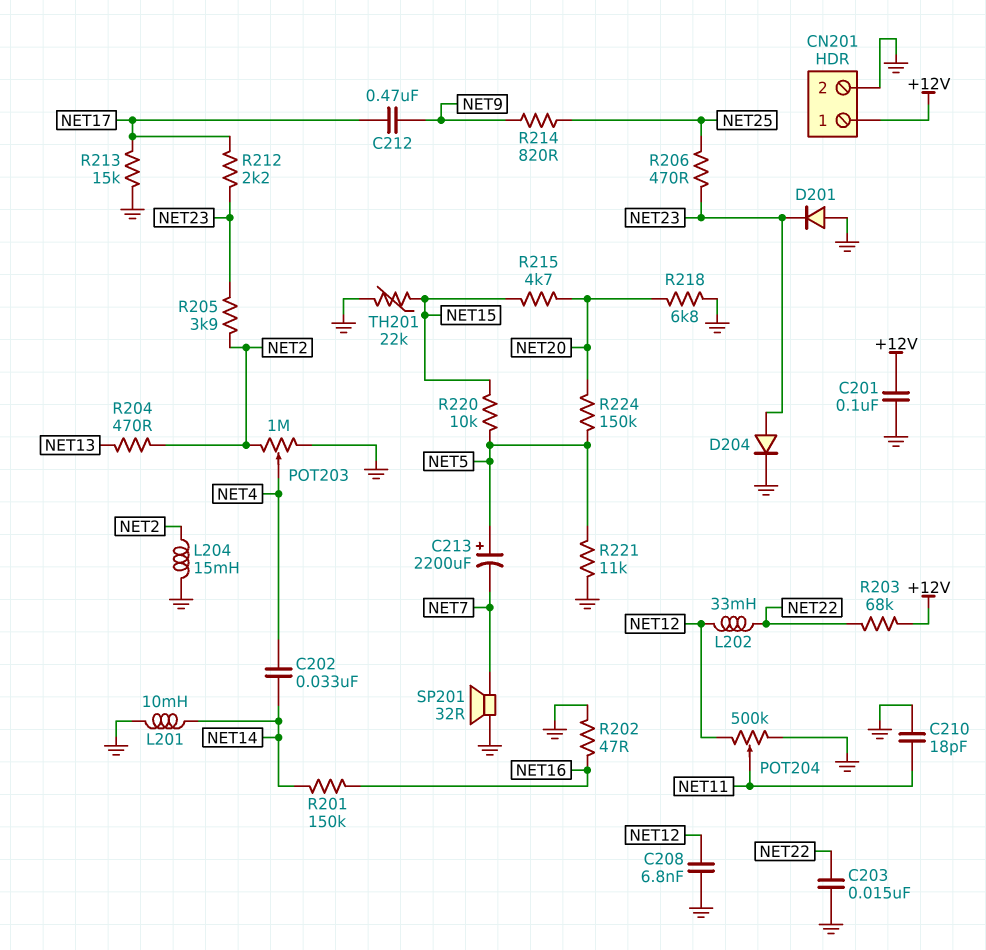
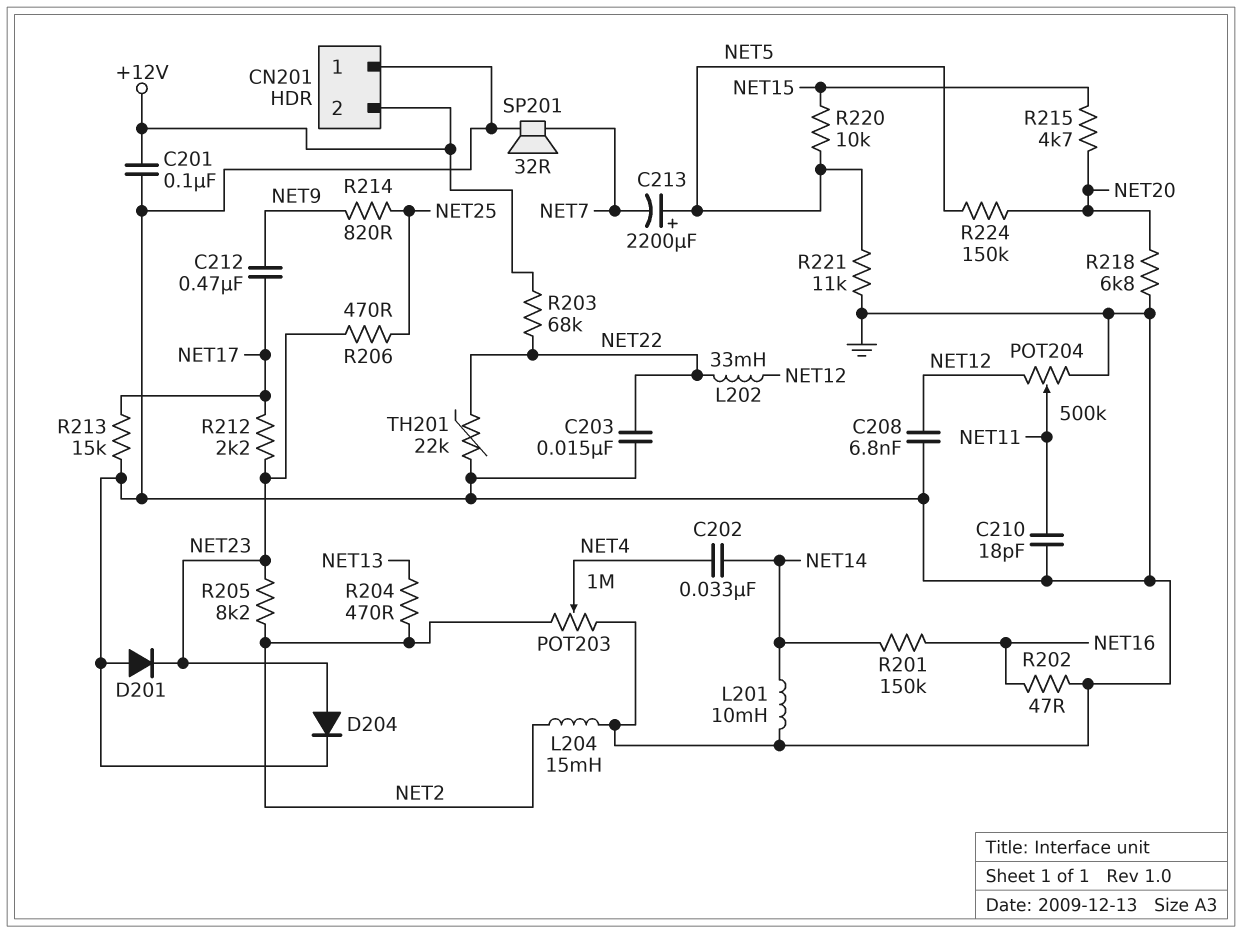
CN201 pin 1: +12V -> GND
CN201 pin 2: GND -> +12V
R205: 3.9k (NET2, NET23) -> 8.2k (NET2, NET23)
TH201: 22k (GND, NET15) -> 22k (GND, NET22)

